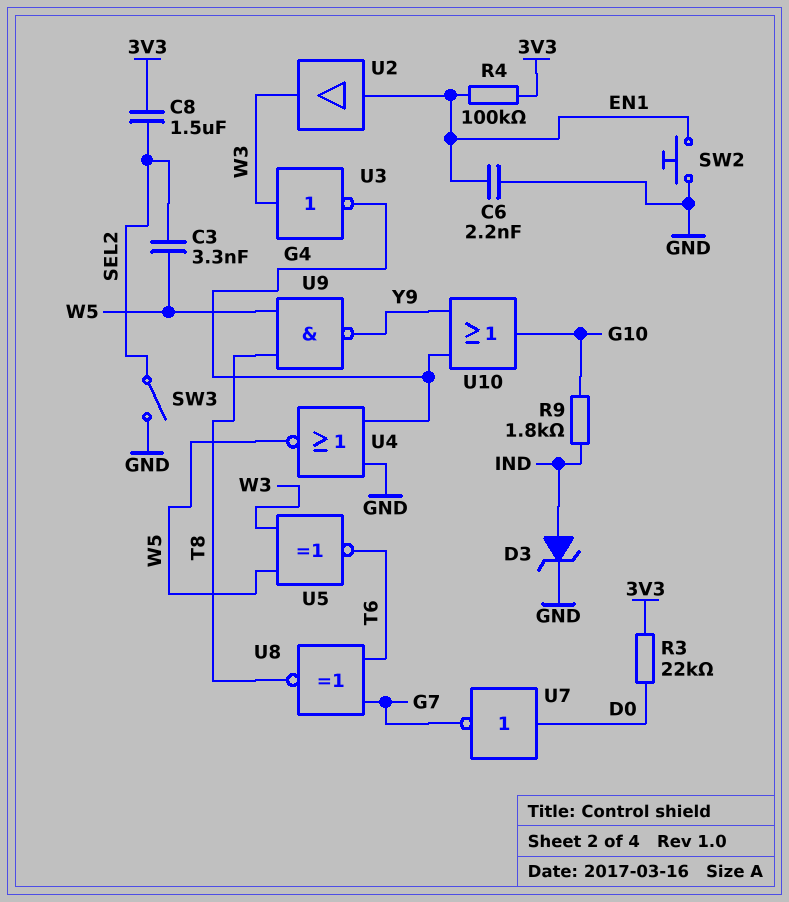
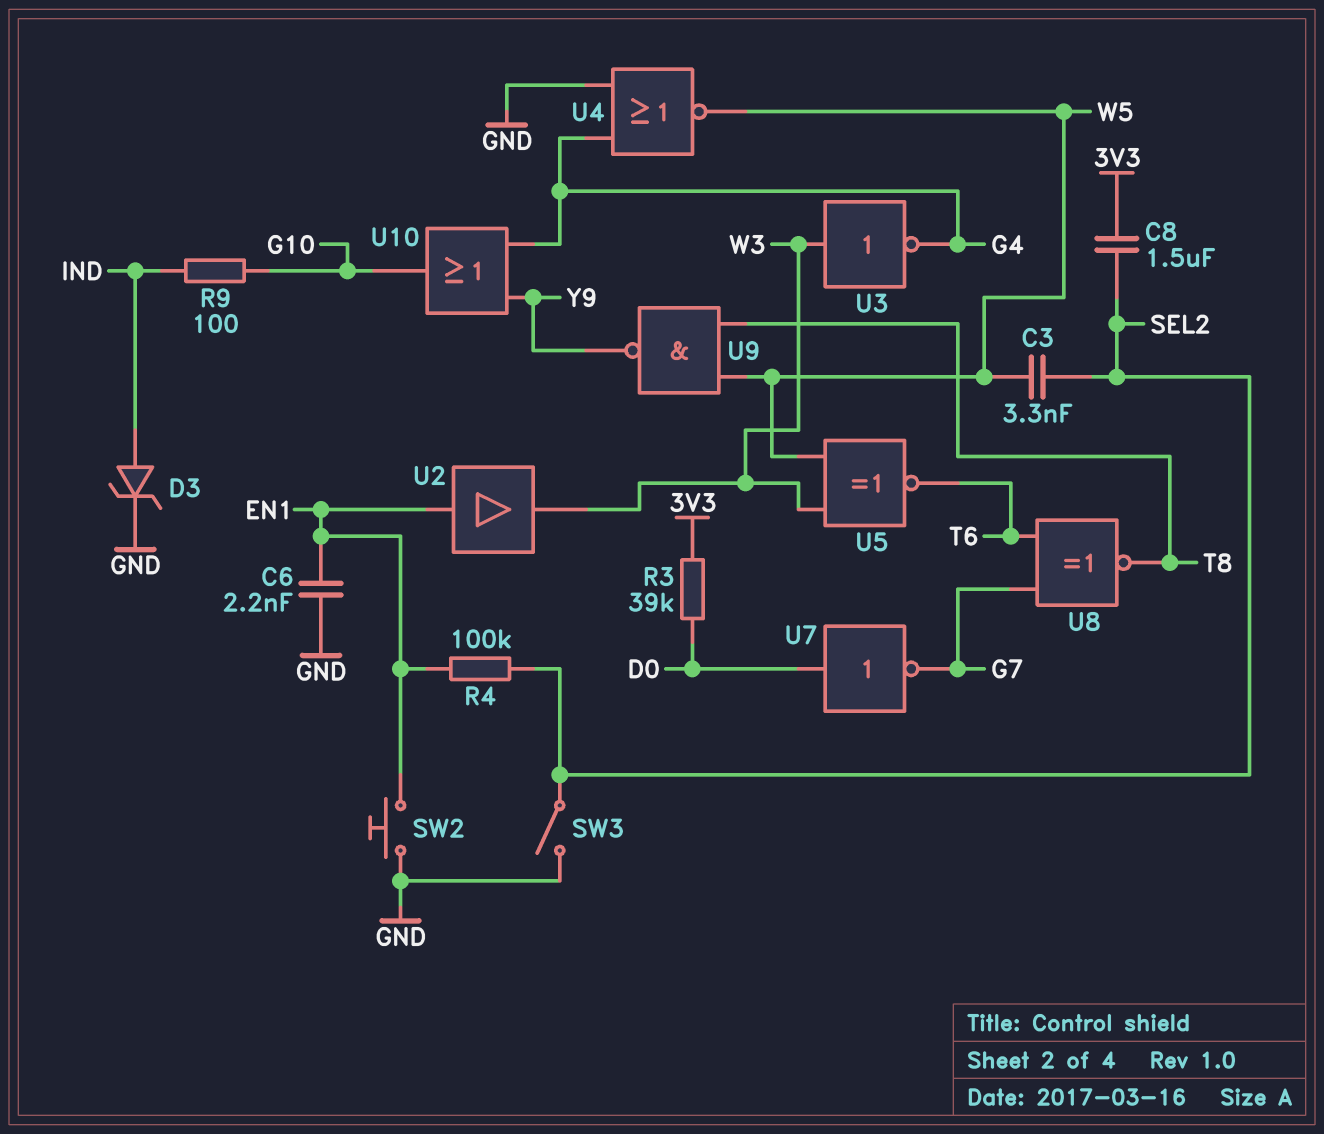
R3: 22k (3V3, D0) -> 39k (3V3, D0)
R4: 100k (3V3, EN1) -> 100k (EN1, SEL2)
R9: 1.8k (G10, IND) -> 100 (G10, IND)

